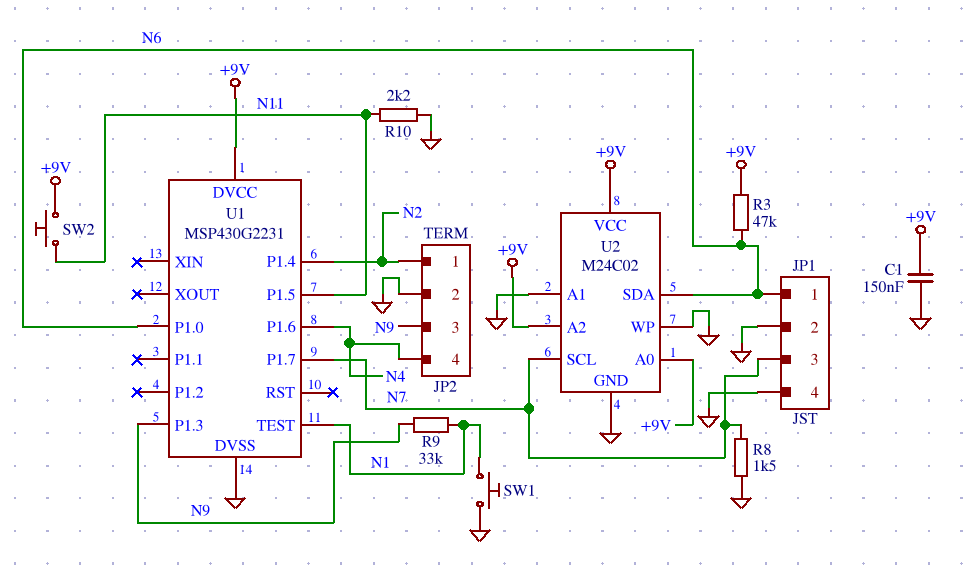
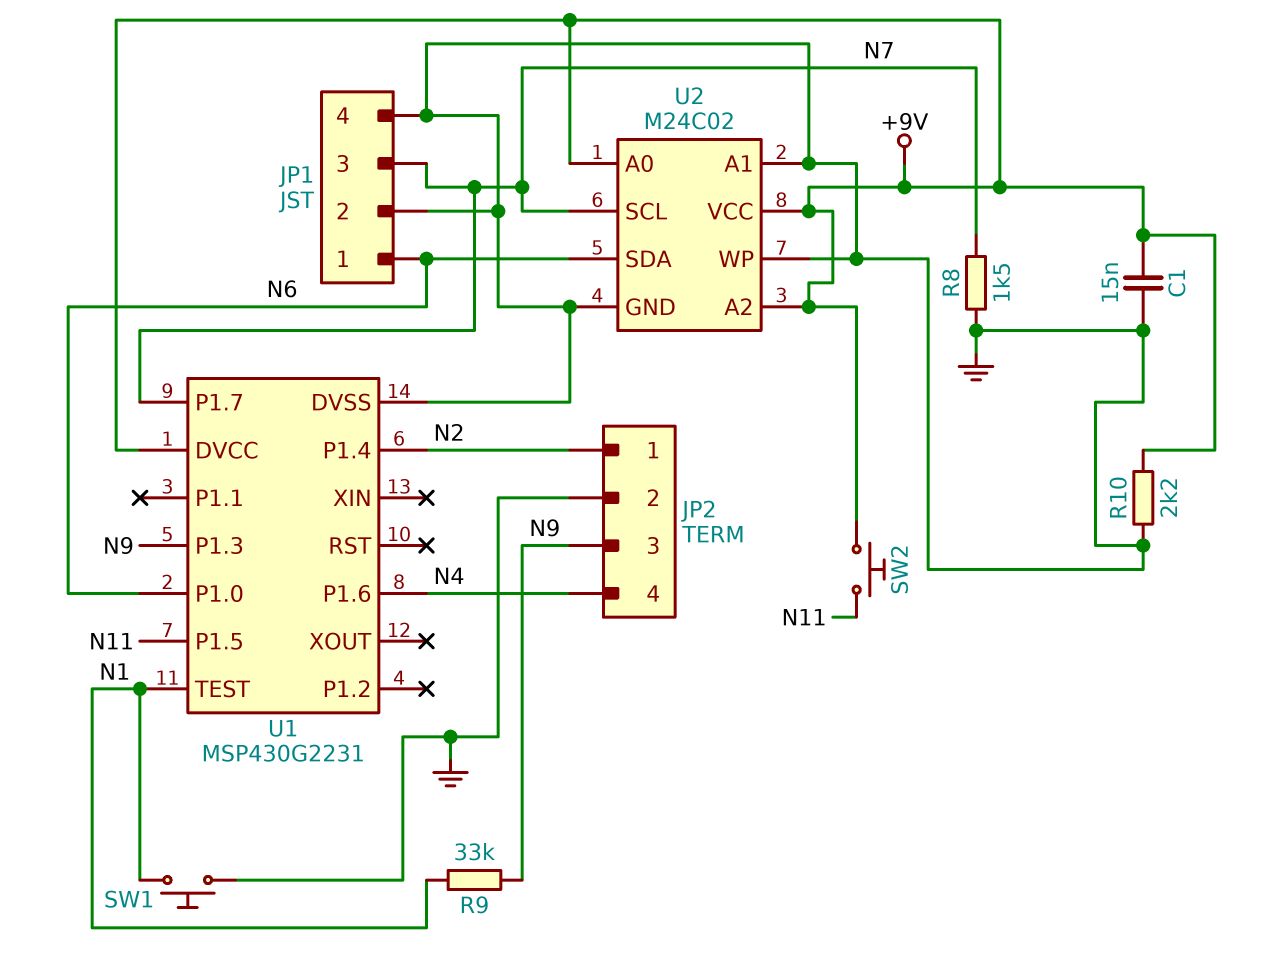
C1: 150nF (+9V, GND) -> 15nF (+9V, GND)
R3: 47k (+9V, N6) -> none
R10: 2.2k (GND, N11) -> 2.2k (+9V, GND)

